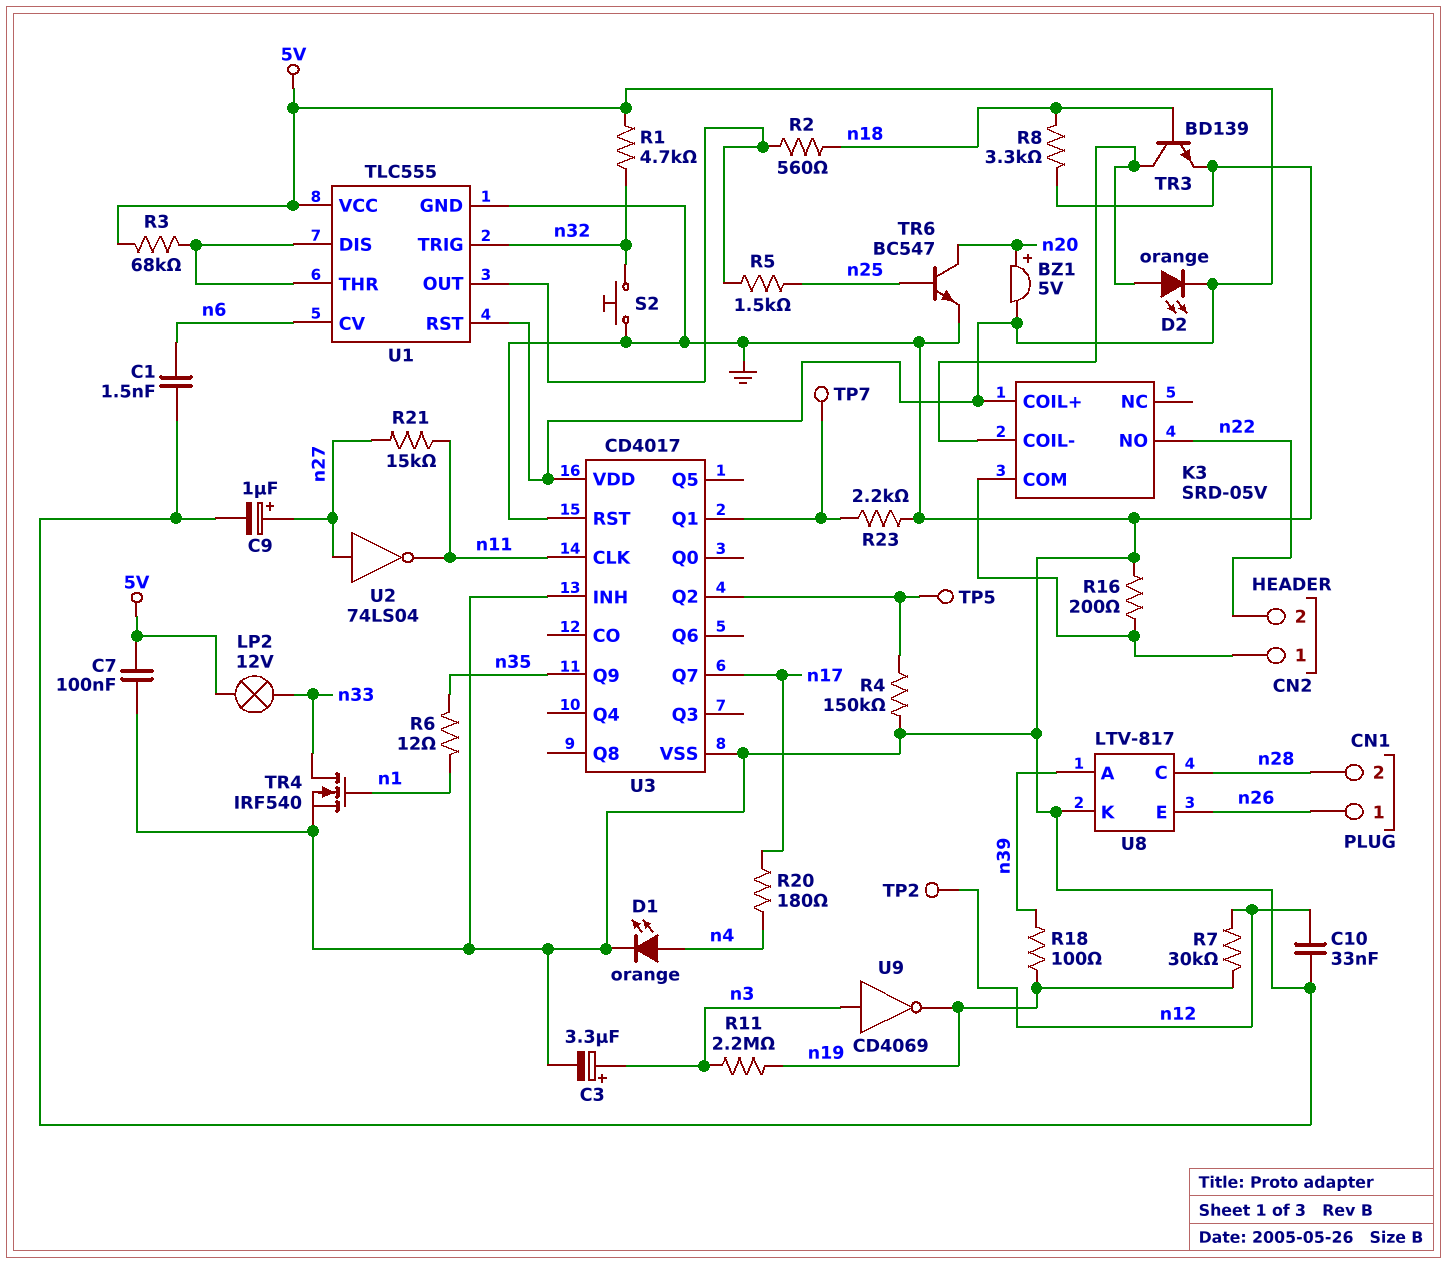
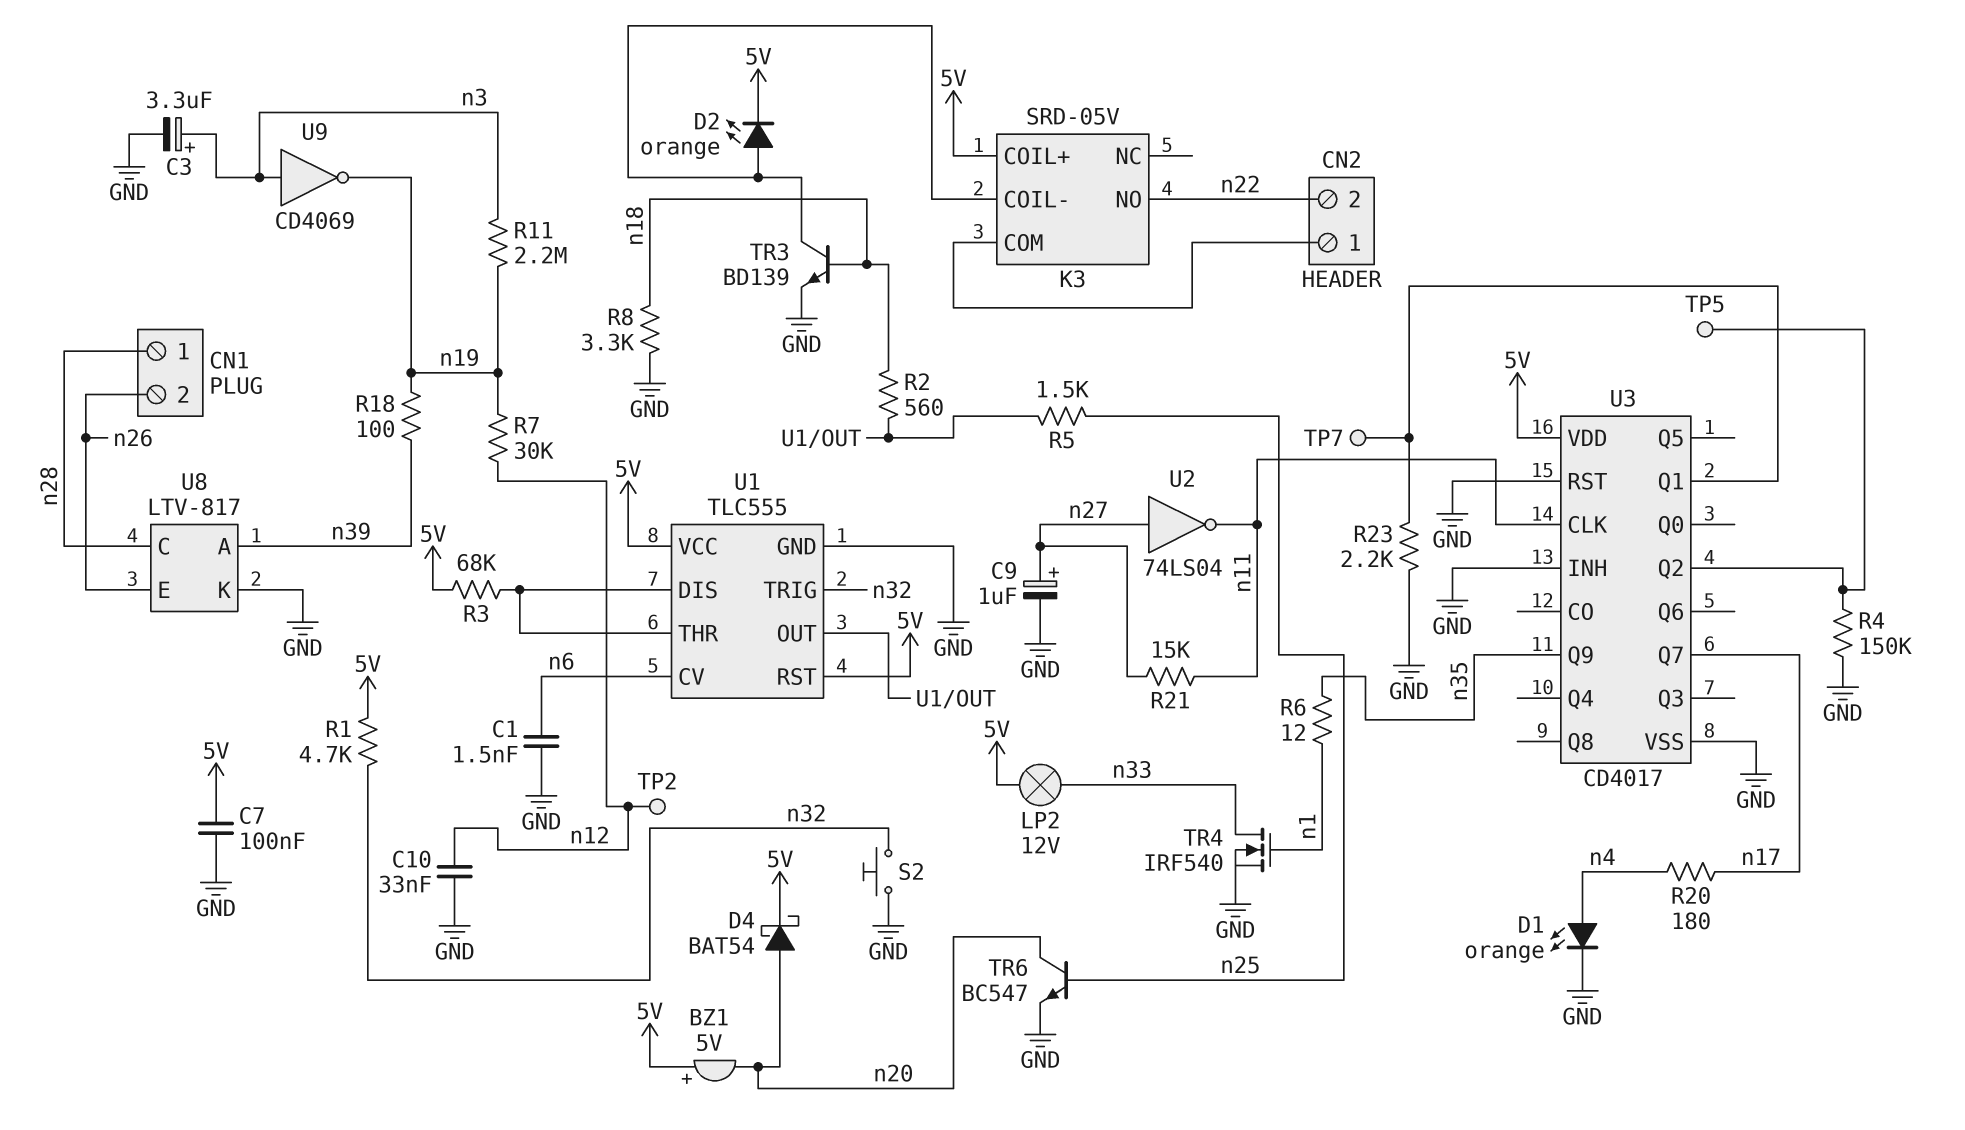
BZ1: buzzer 5V (plus n20, minus 5V) -> buzzer 5V (plus 5V, minus n20)
CN1 pin 1: n26 -> n28
CN1 pin 2: n28 -> n26
D4: none -> schottky BAT54 (A n20, K 5V)
R16: 200 (CN2/1, GND) -> none

